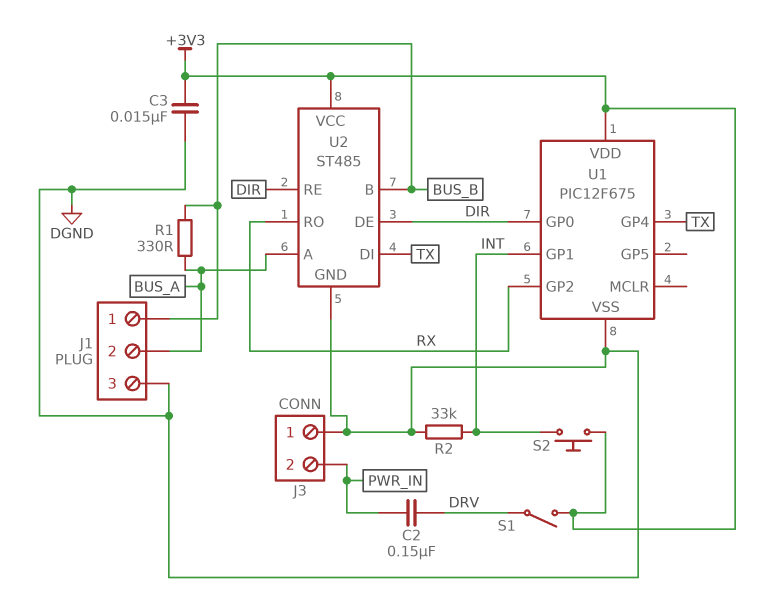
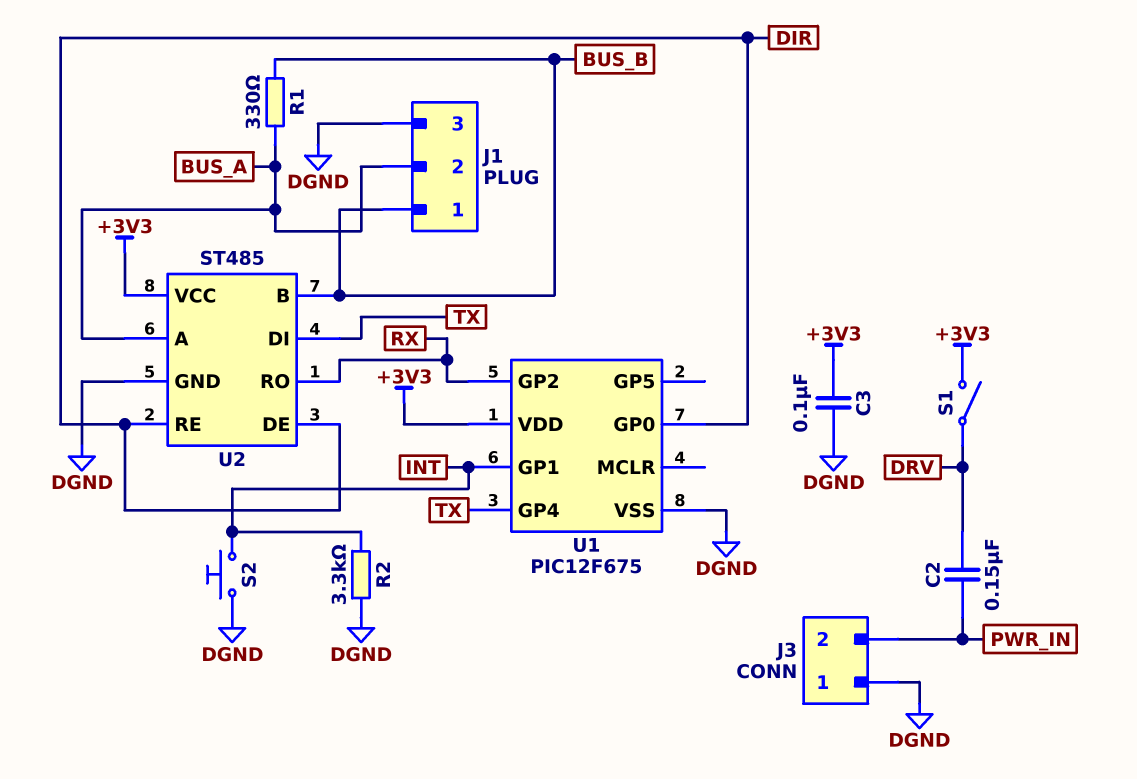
C3: 15nF (+3V3, DGND) -> 100nF (+3V3, DGND)
R2: 33k (DGND, INT) -> 3.3k (DGND, INT)
S2: button (+3V3, INT) -> button (DGND, INT)

